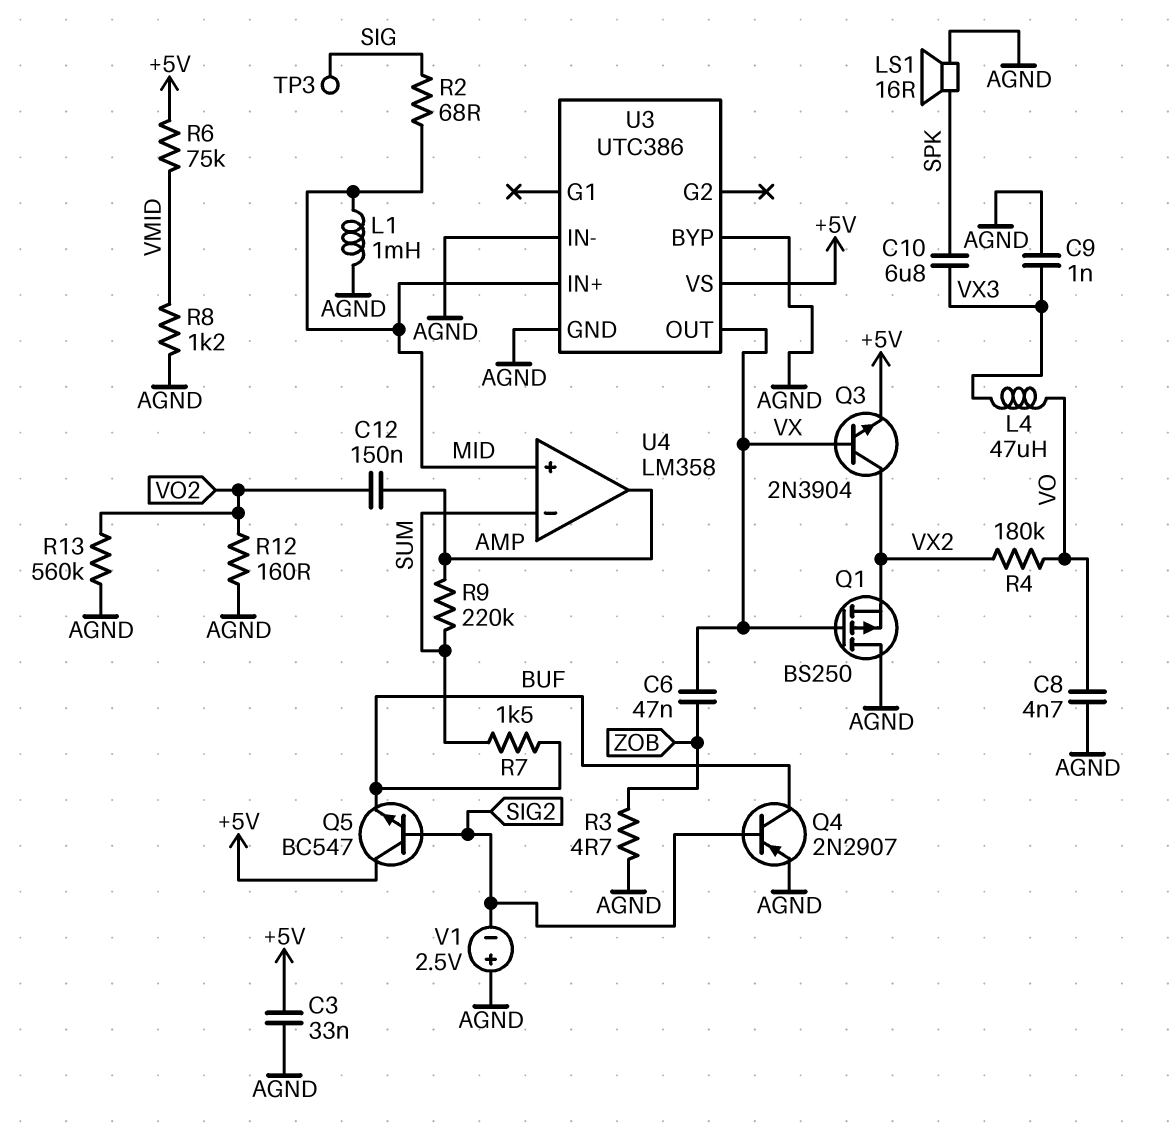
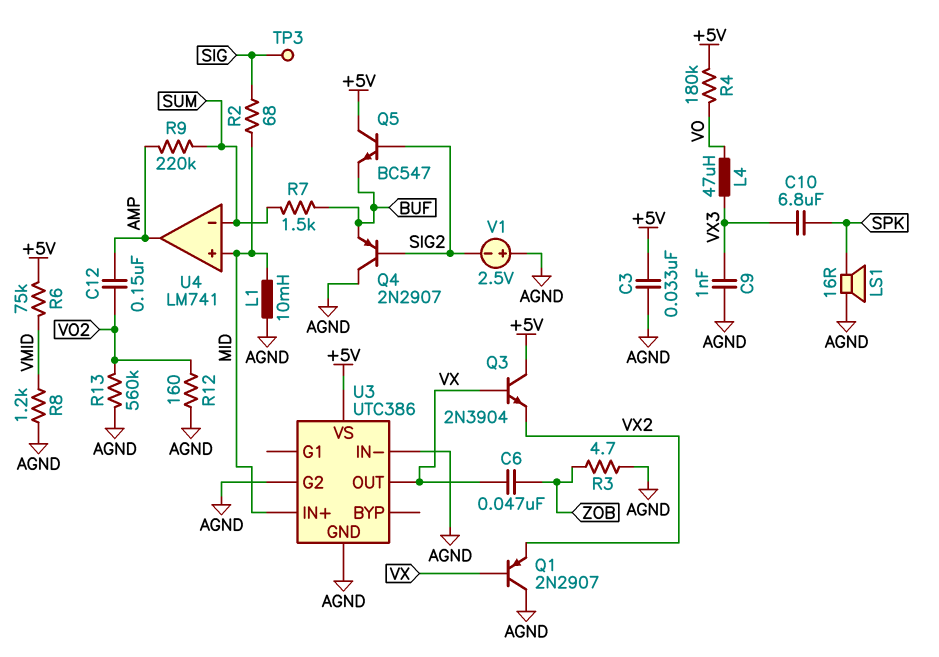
C8: 4.7nF (AGND, VO) -> none
L1: 1mH (AGND, MID) -> 10mH (AGND, MID)
Q1: PMOS BS250 (G VX, D AGND, S VX2) -> PNP 2N2907 (B VX, C AGND, E VX2)
Q3: NPN 2N3904 (B VX, C VX2, E +5V) -> NPN 2N3904 (B VX, C +5V, E VX2)
Q4: PNP 2N2907 (B SIG2, C BUF, E AGND) -> PNP 2N2907 (B SIG2, C AGND, E BUF)
R4: 180k (VO, VX2) -> 180k (+5V, VO)
U3 pin BYP: AGND -> none
U3 pin G2: none -> AGND
U4: LM358 -> LM741

